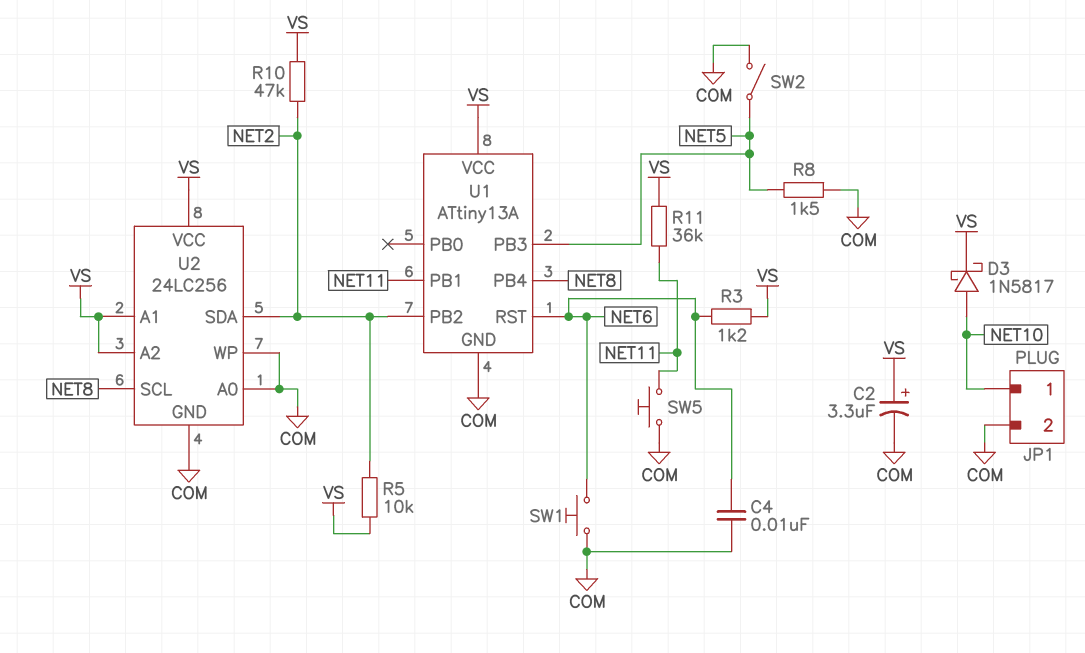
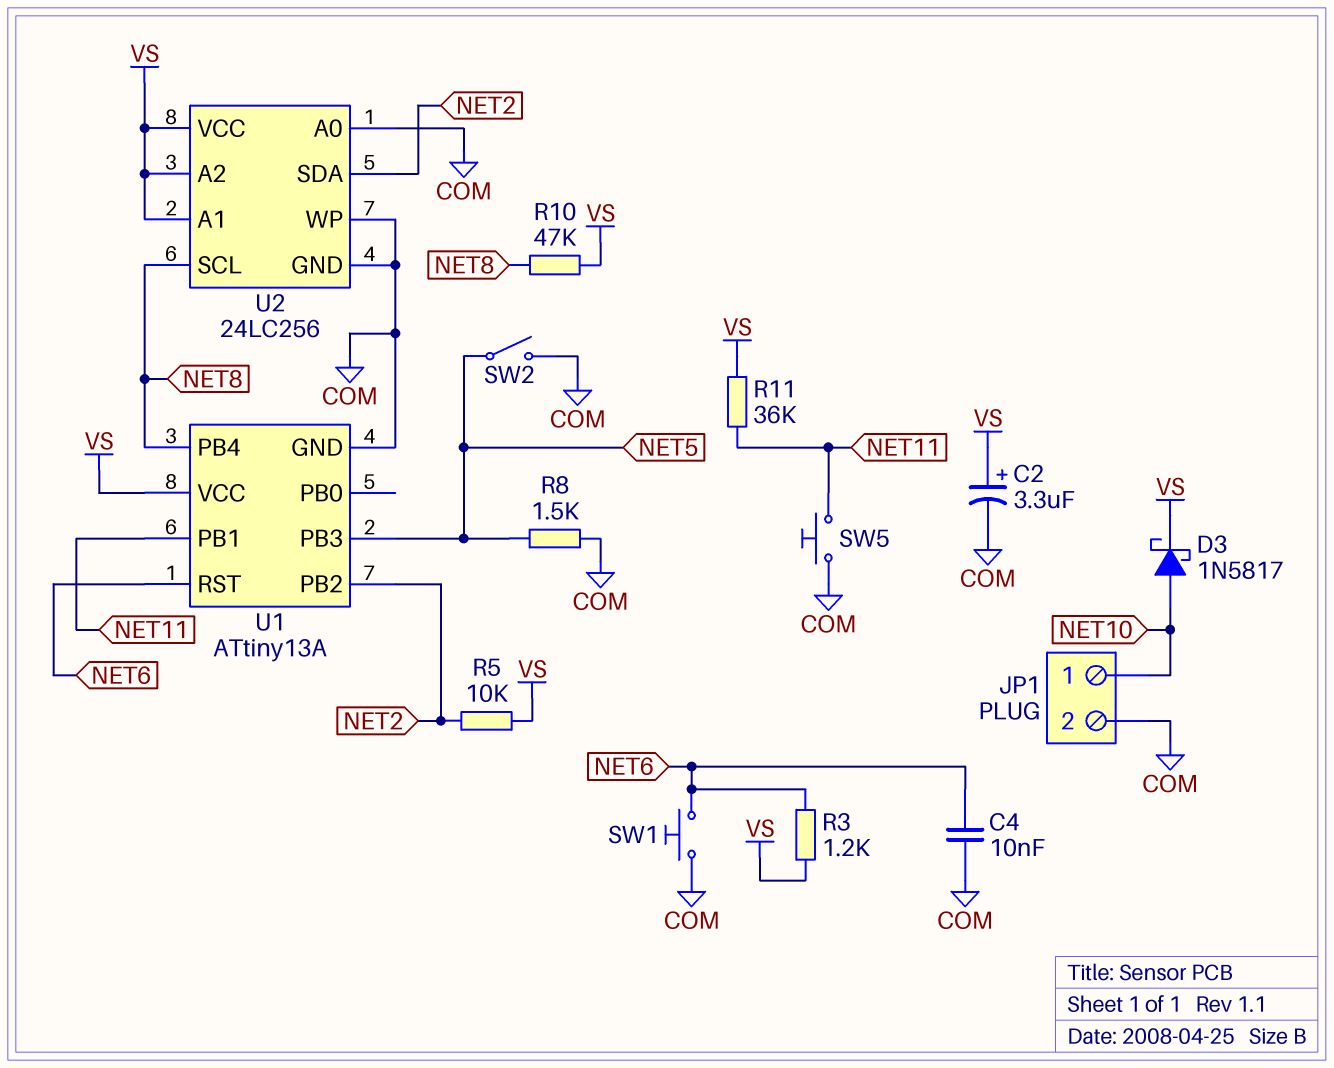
R10: 47k (NET2, VS) -> 47k (NET8, VS)

